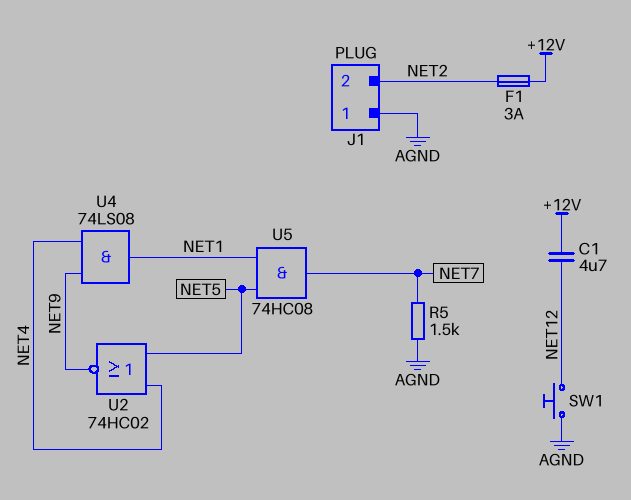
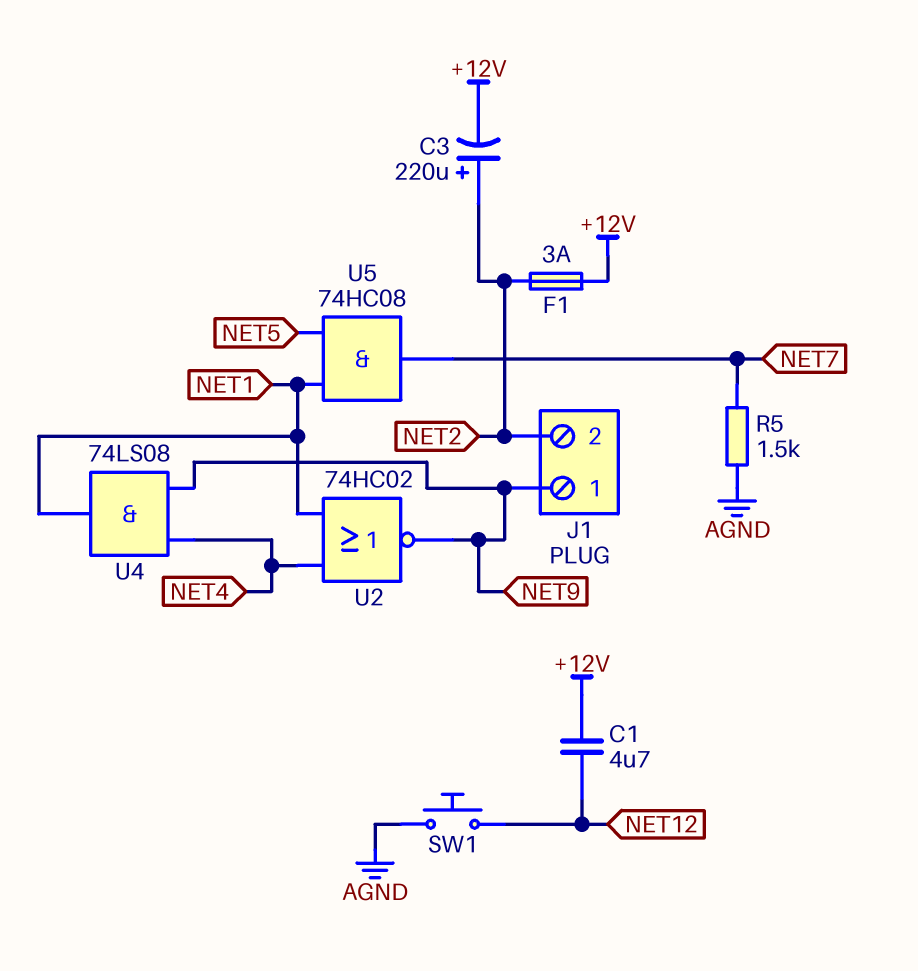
C3: none -> 220uF (plus NET2, minus +12V)
J1 pin 1: AGND -> NET9
U2: NOR 74HC02 (in NET4, in NET5, out NET9) -> NOR 74HC02 (in NET1, in NET4, out NET9)

